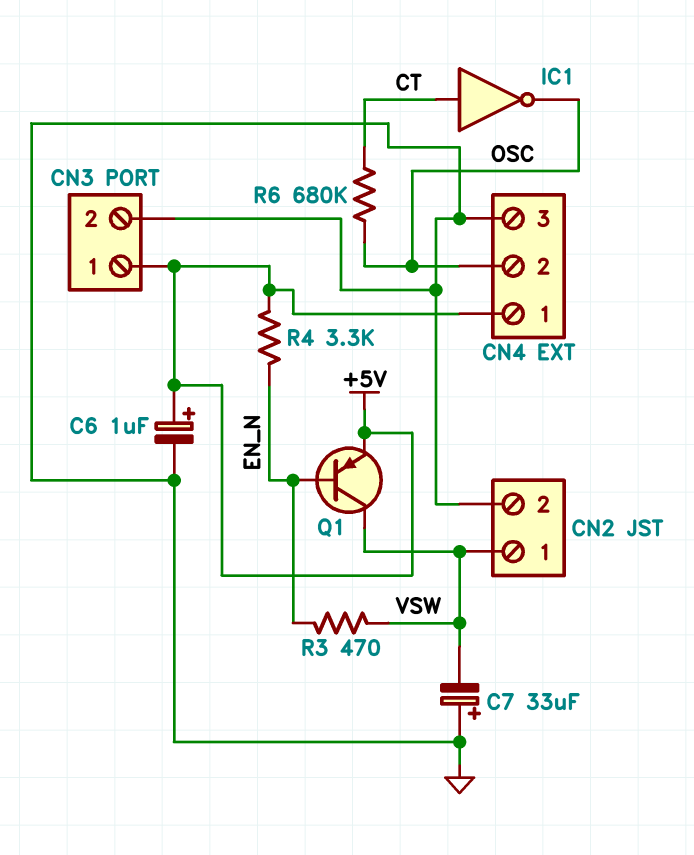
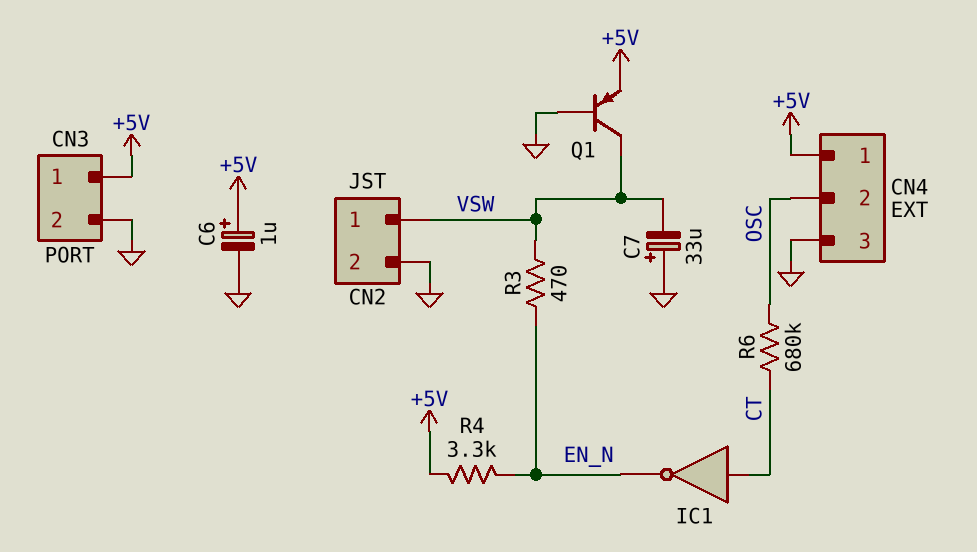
IC1: NOT (in CT, out OSC) -> NOT (in CT, out EN_N)
Q1: PNP (B EN_N, C VSW, E +5V) -> PNP (B GND, C VSW, E +5V)

